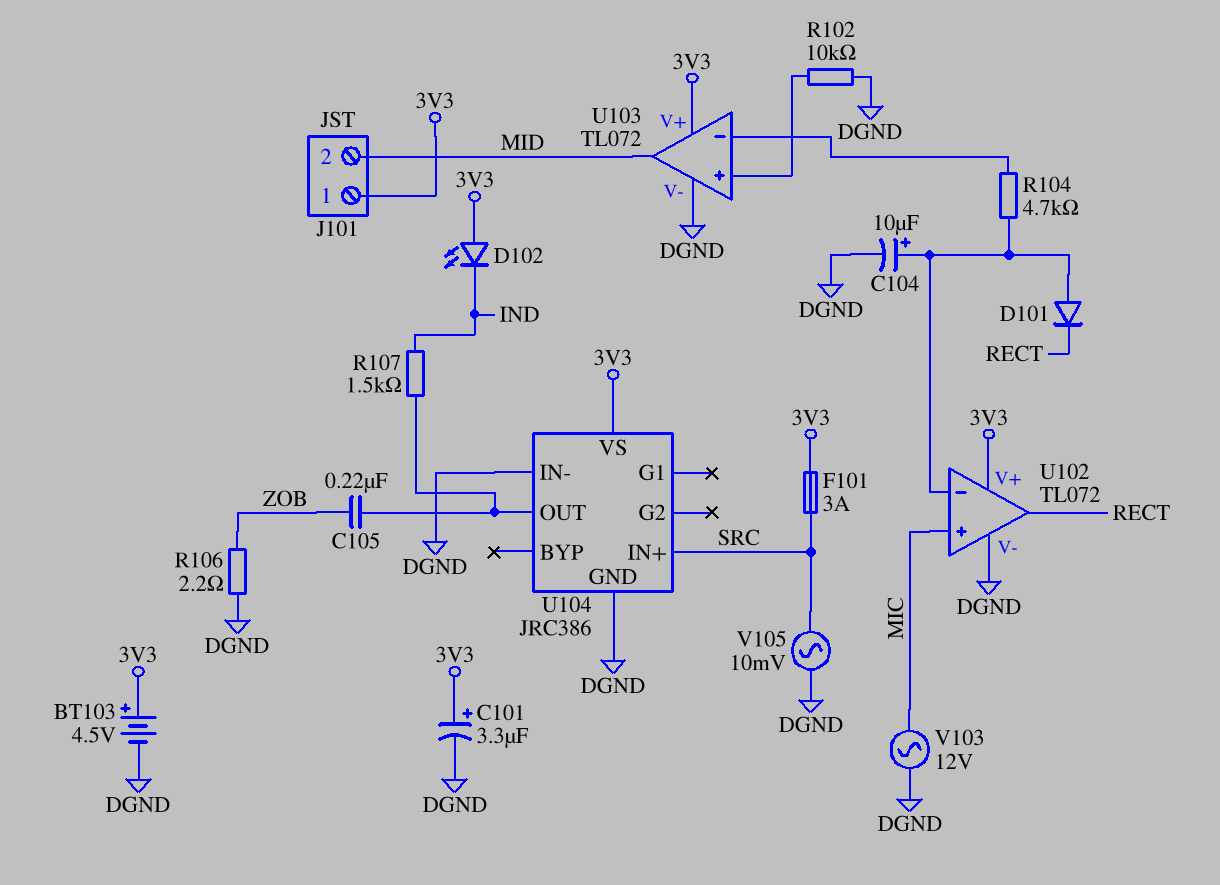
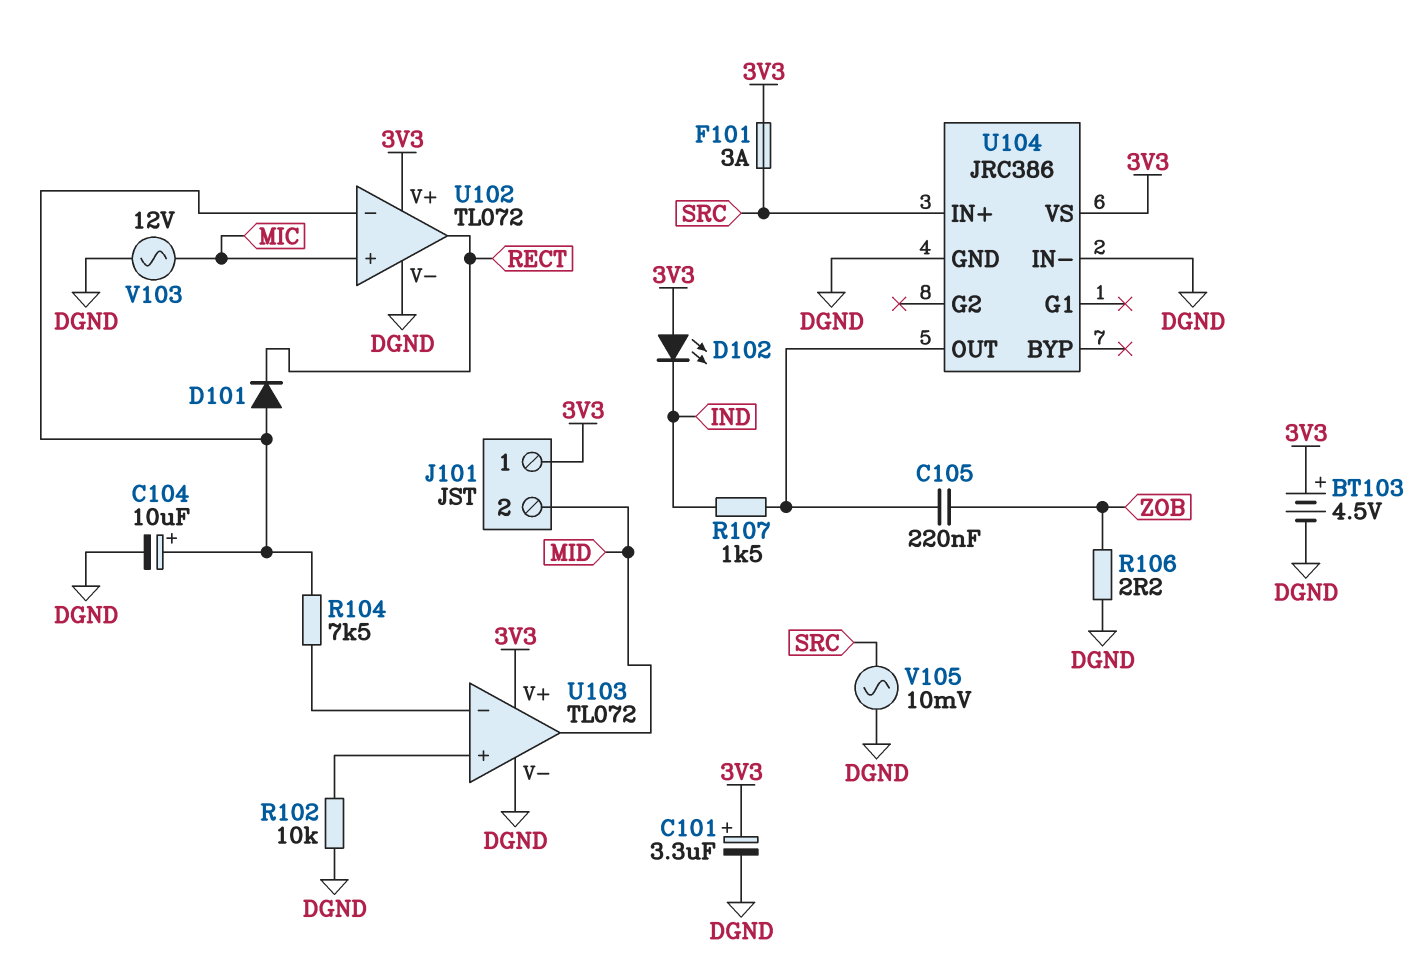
R104: 4.7k (U102/in-, U103/in-) -> 7.5k (U102/in-, U103/in-)

